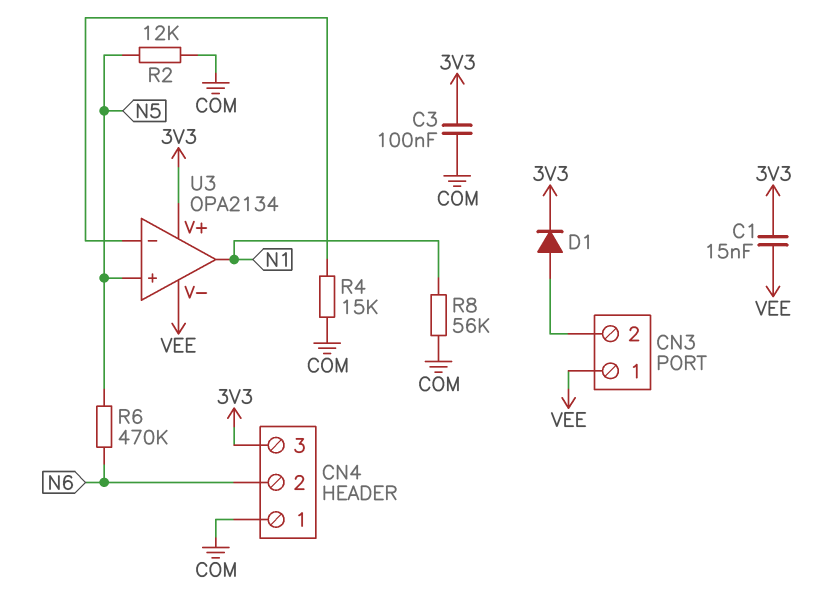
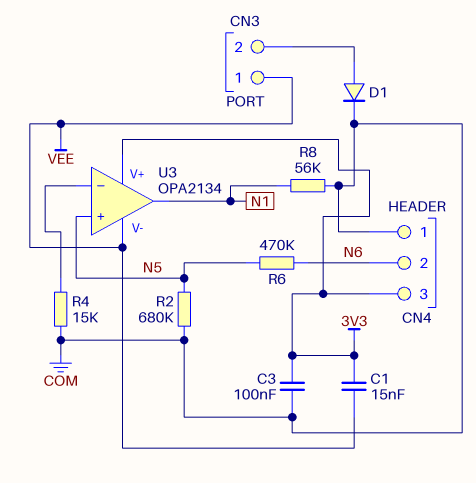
D1: diode (A CN3/2, K 3V3) -> diode (A CN3/2, K COM)
R2: 12k (COM, N5) -> 680k (COM, N5)

